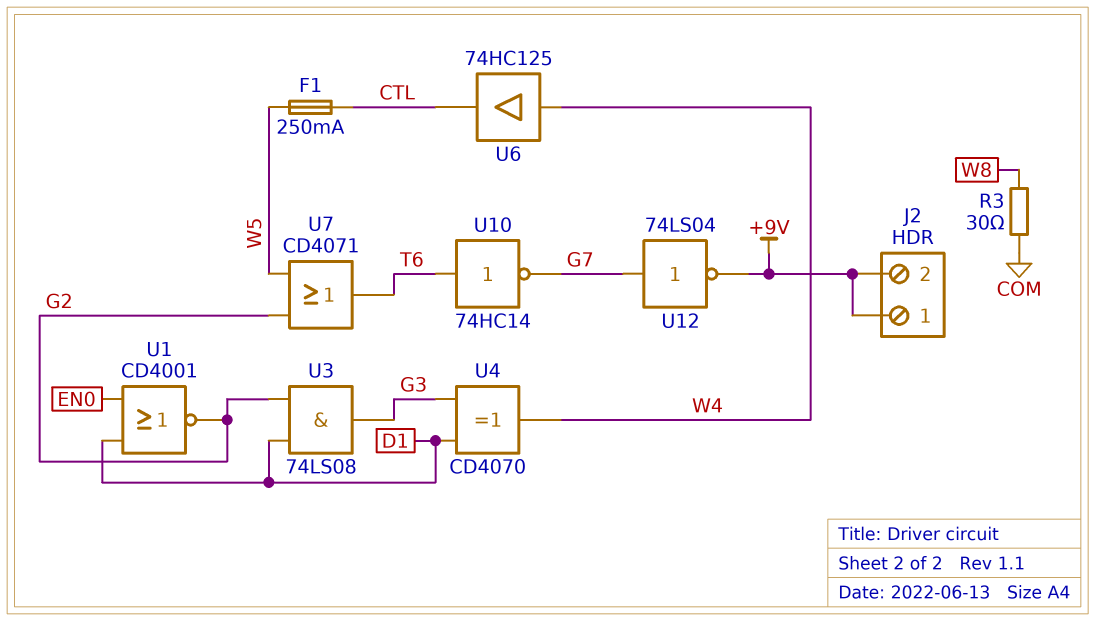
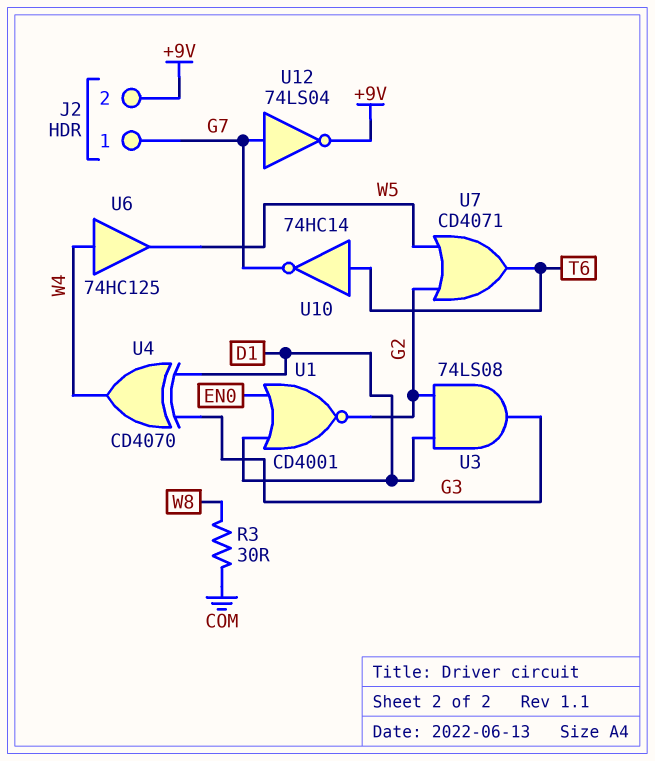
F1: 250mA (CTL, W5) -> none
J2 pin 1: +9V -> G7
U6: buffer 74HC125 (in W4, out CTL) -> buffer 74HC125 (in W4, out W5)

